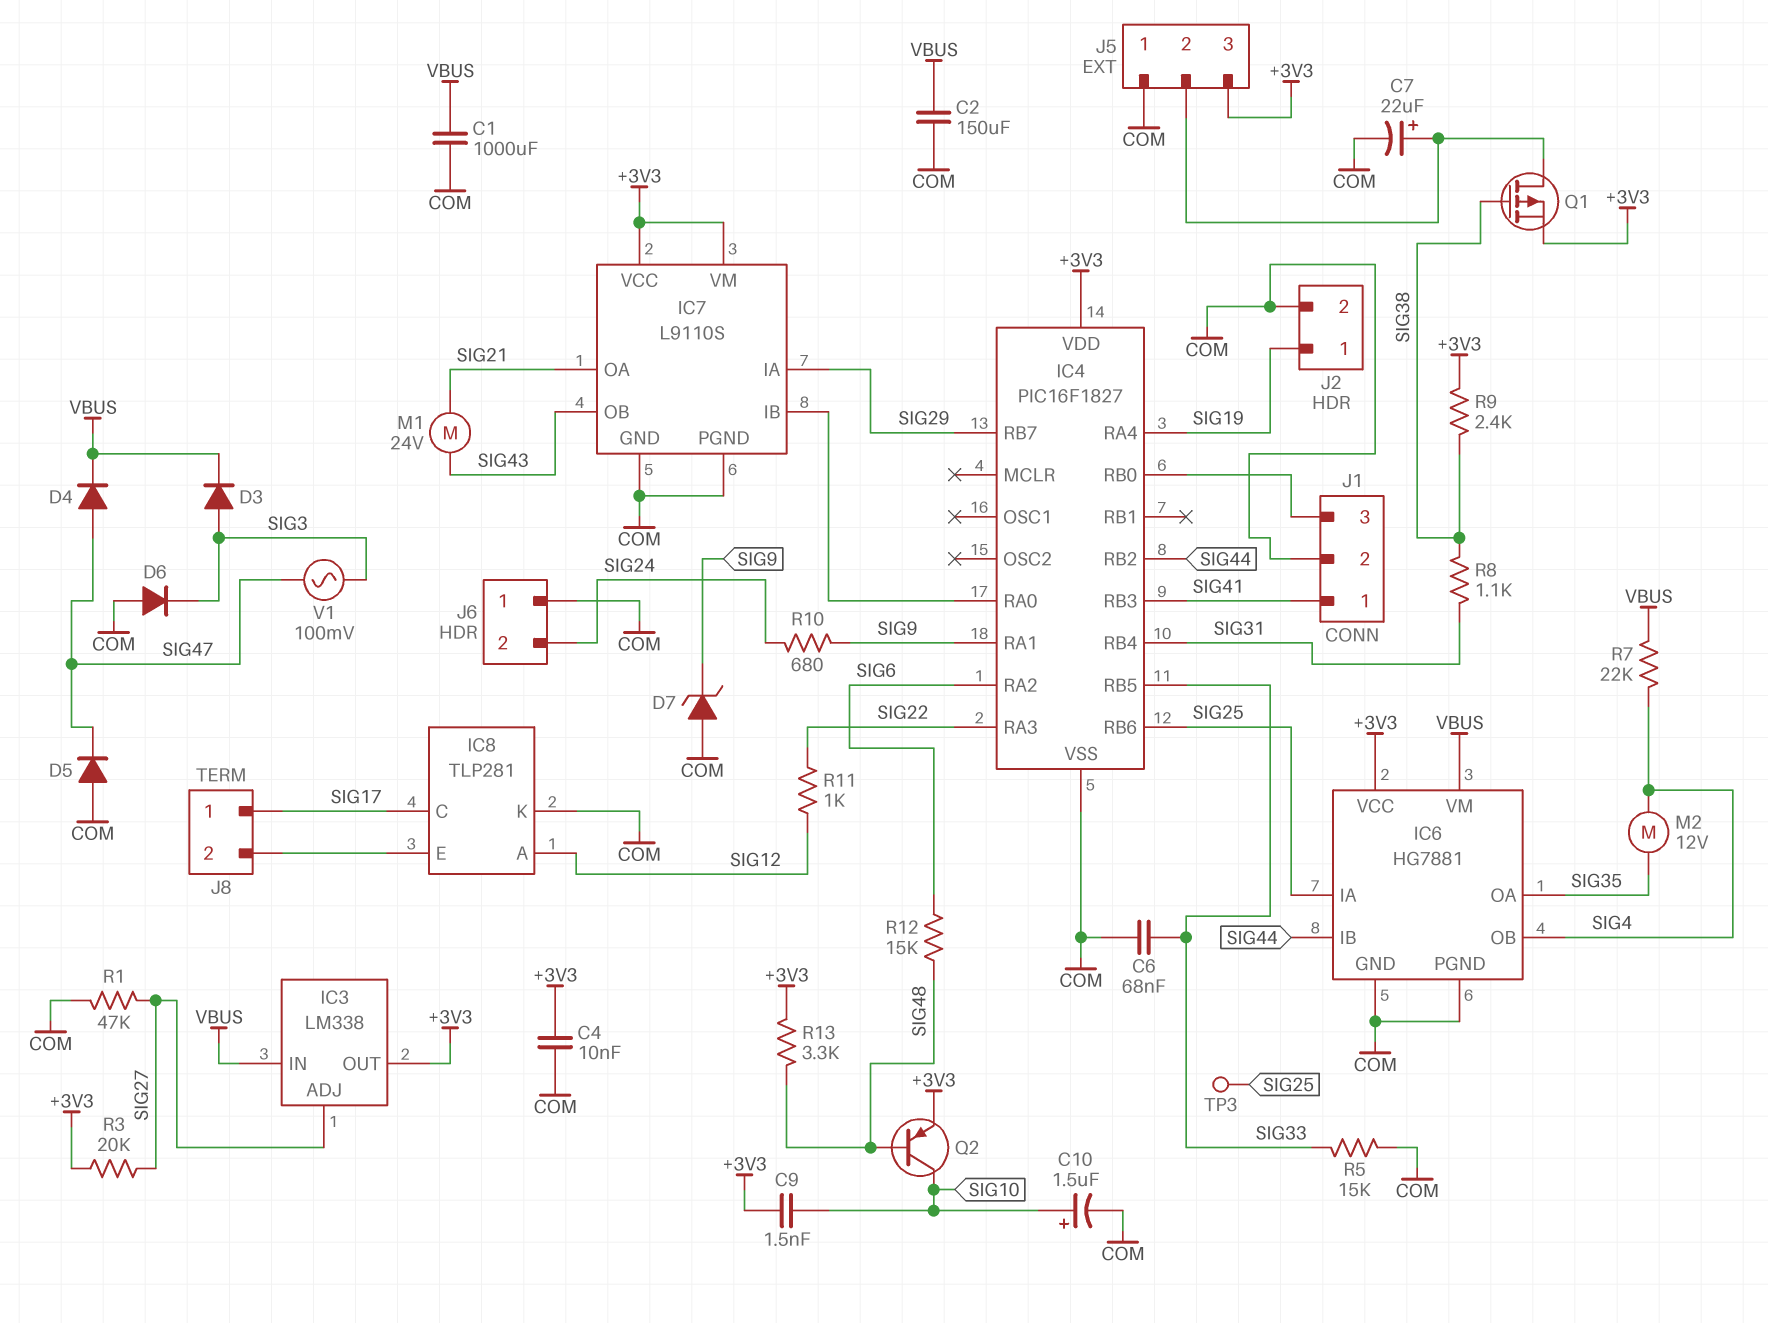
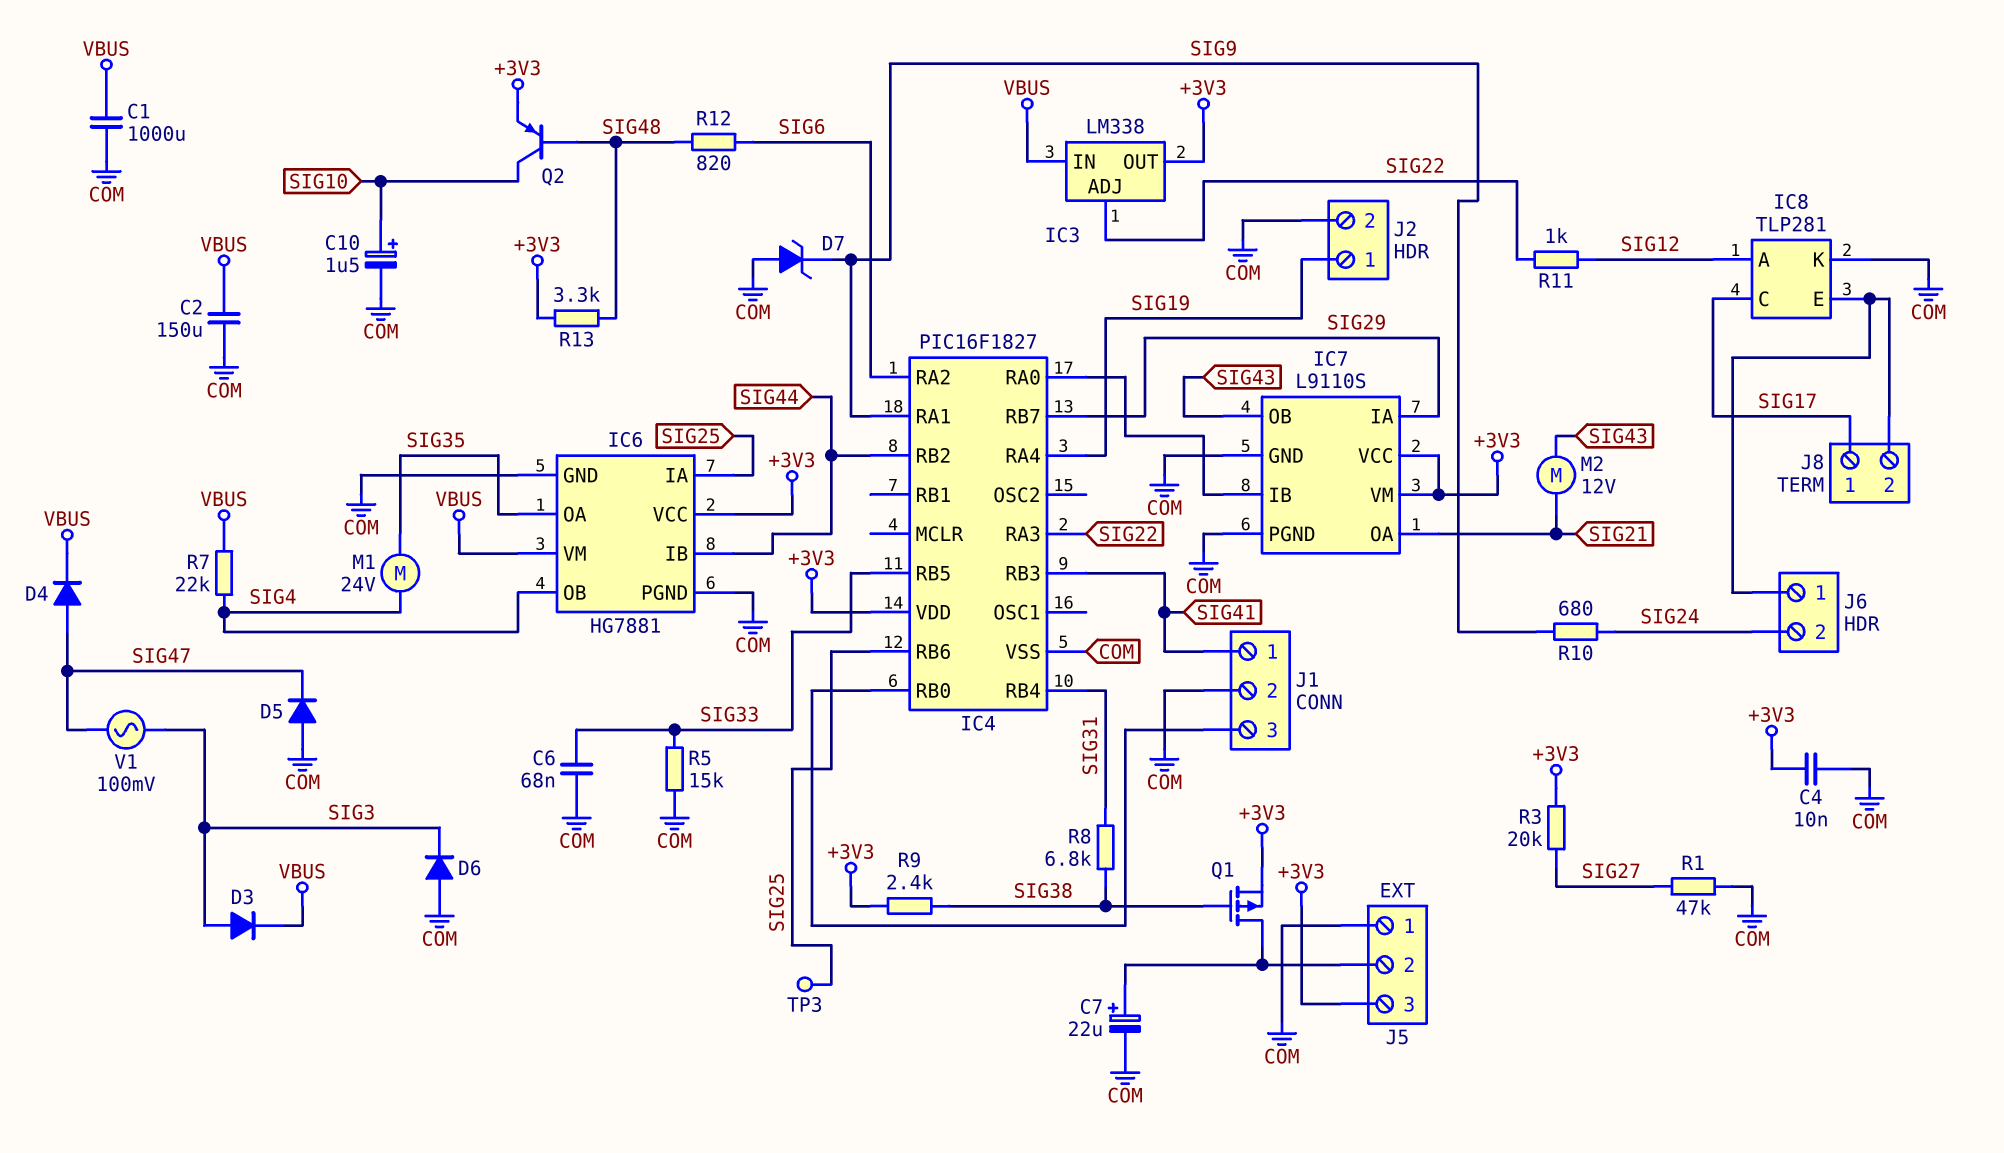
C9: 1.5nF (+3V3, SIG10) -> none
IC3 pin ADJ: SIG27 -> SIG22
J6 pin 1: COM -> IC8/E
M1: motor 24V (SIG21, SIG43) -> motor 24V (SIG4, SIG35)
M2: motor 12V (SIG4, SIG35) -> motor 12V (SIG21, SIG43)
R8: 1.1k (SIG31, SIG38) -> 6.8k (SIG31, SIG38)
R12: 15k (SIG6, SIG48) -> 820 (SIG6, SIG48)

